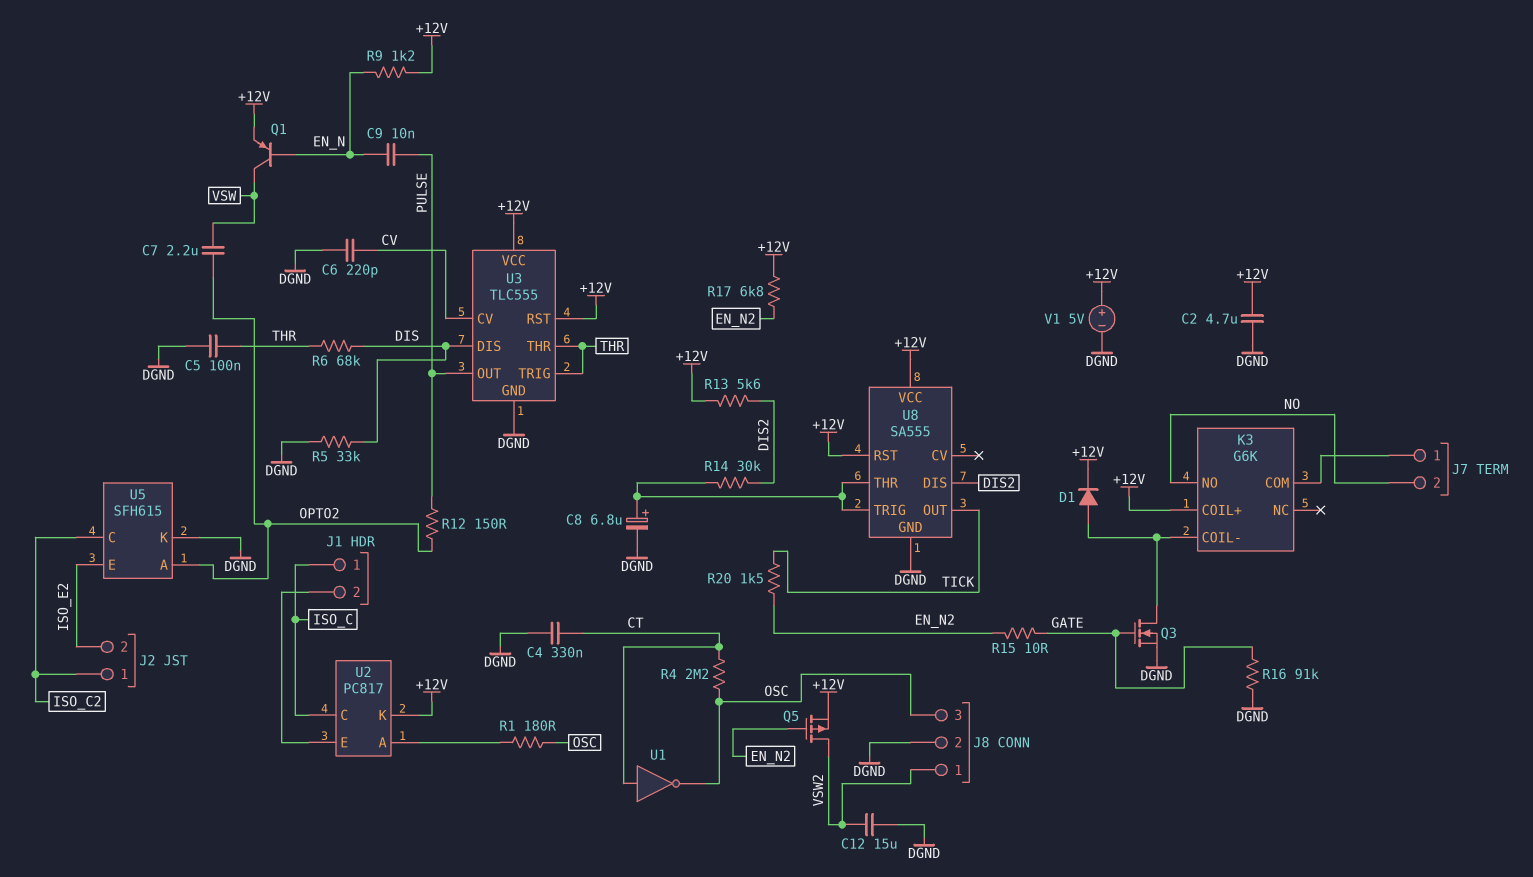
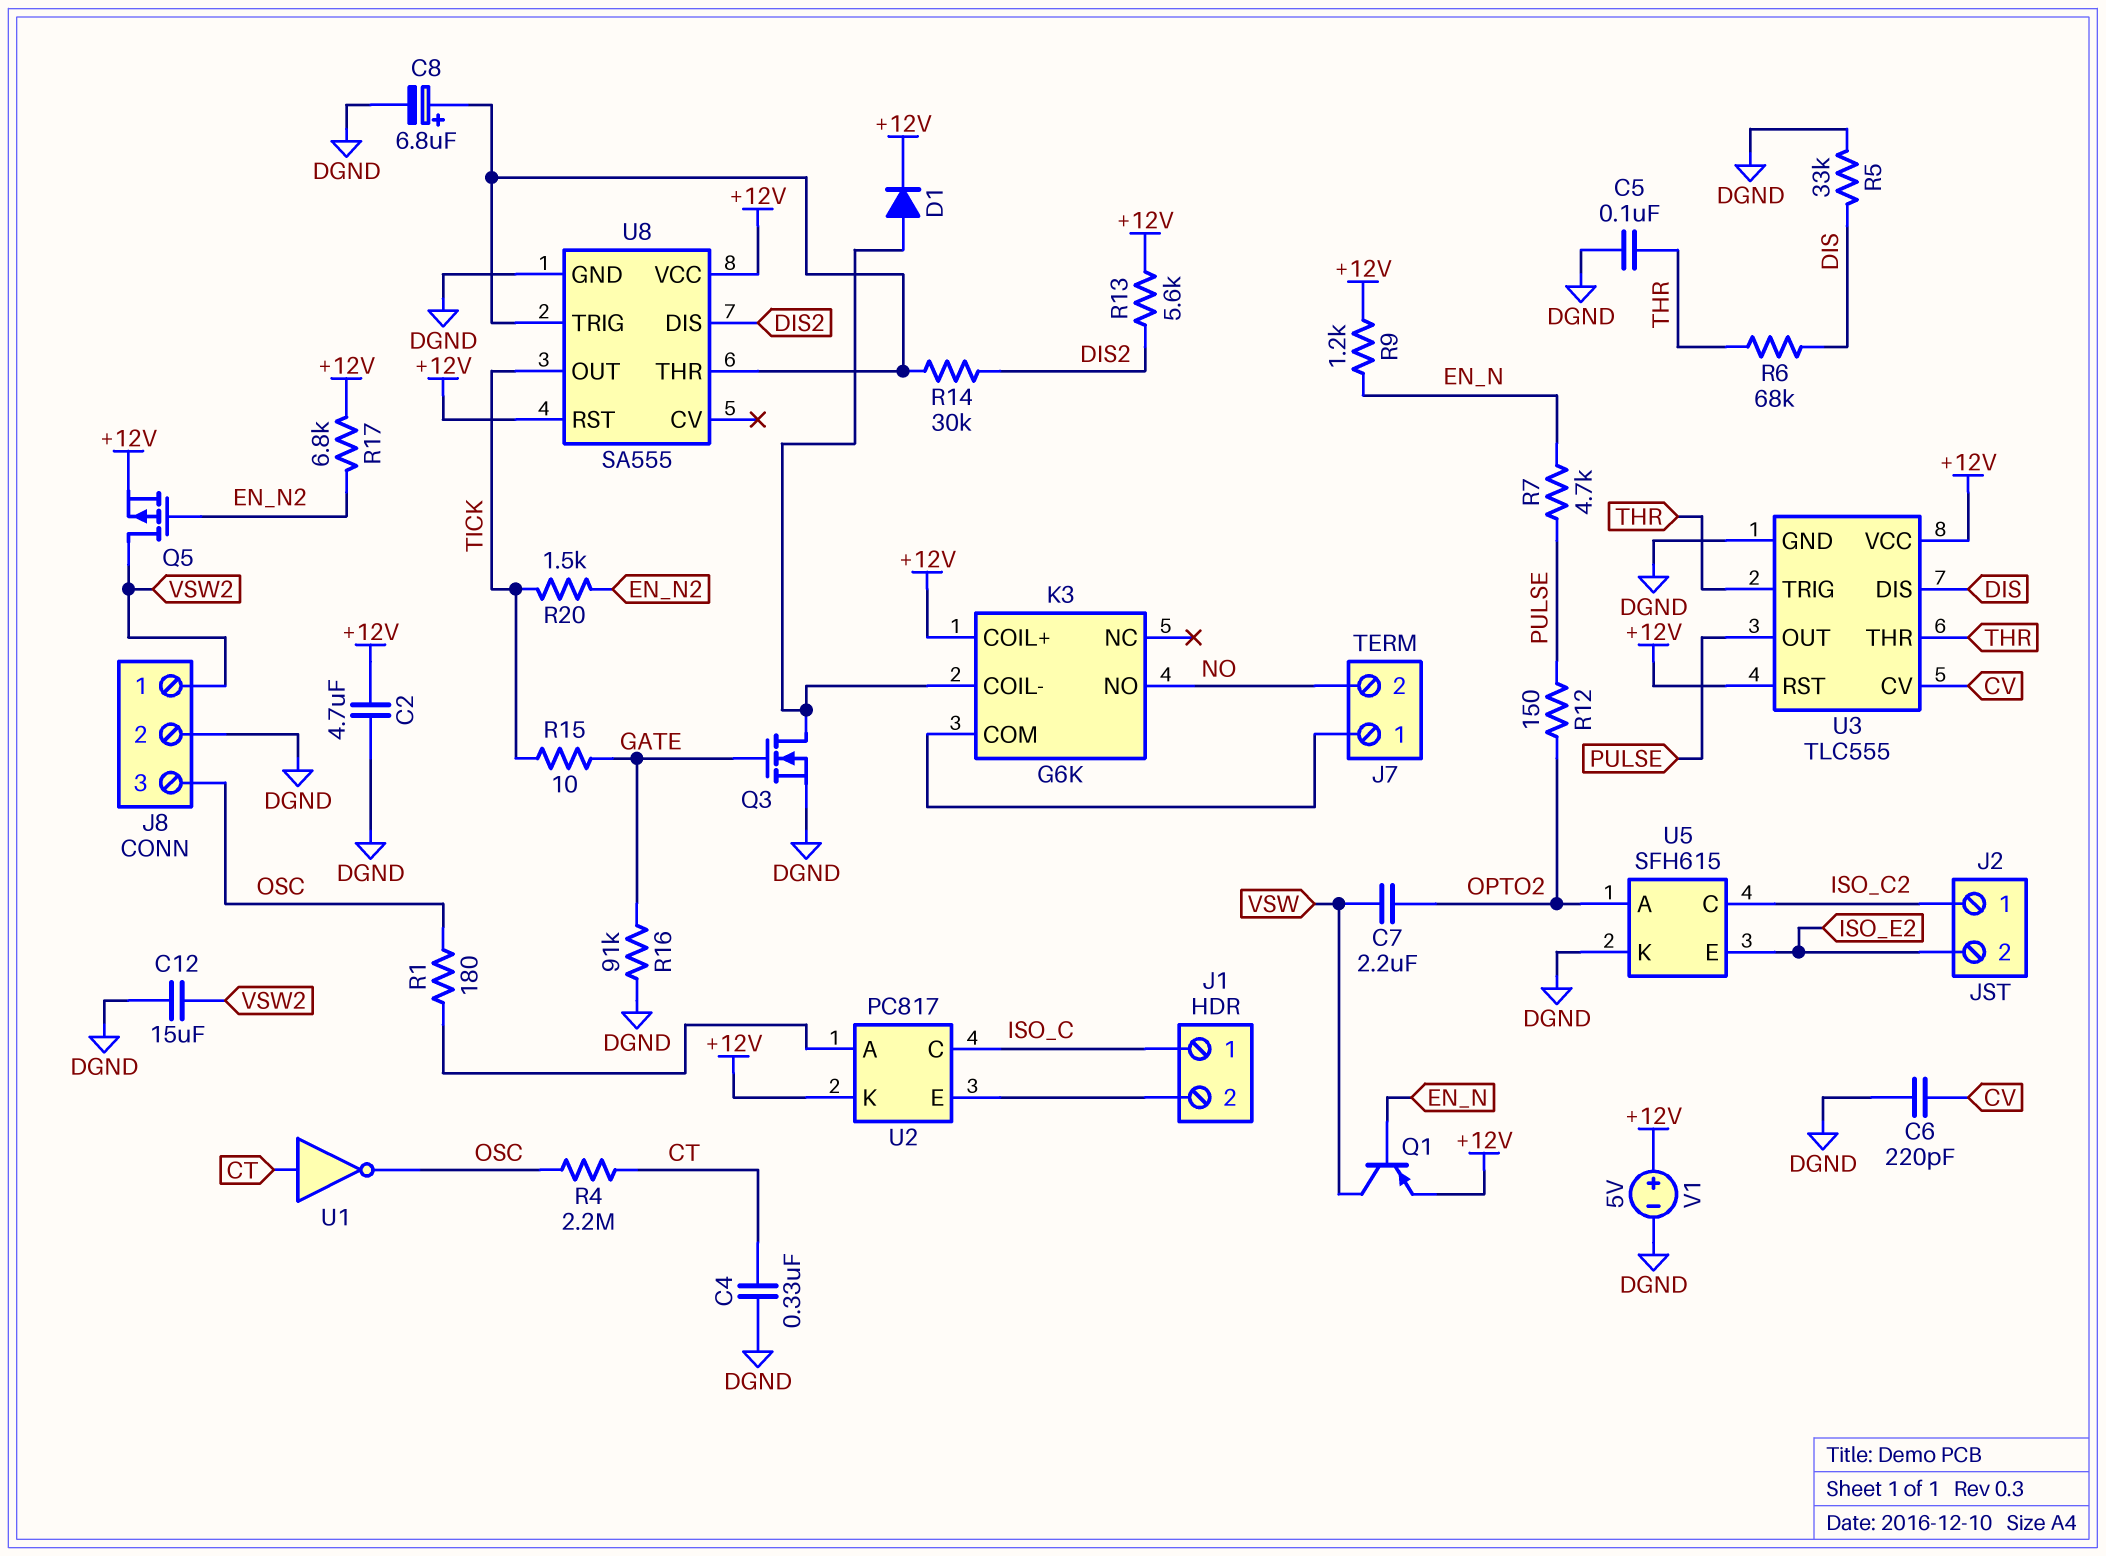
C9: 10nF (EN_N, PULSE) -> none
R7: none -> 4.7k (EN_N, PULSE)
R15: 10 (EN_N2, GATE) -> 10 (GATE, TICK)

